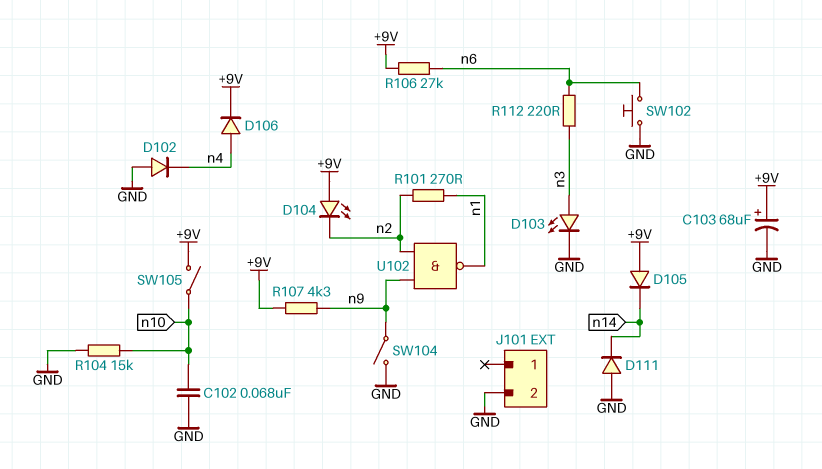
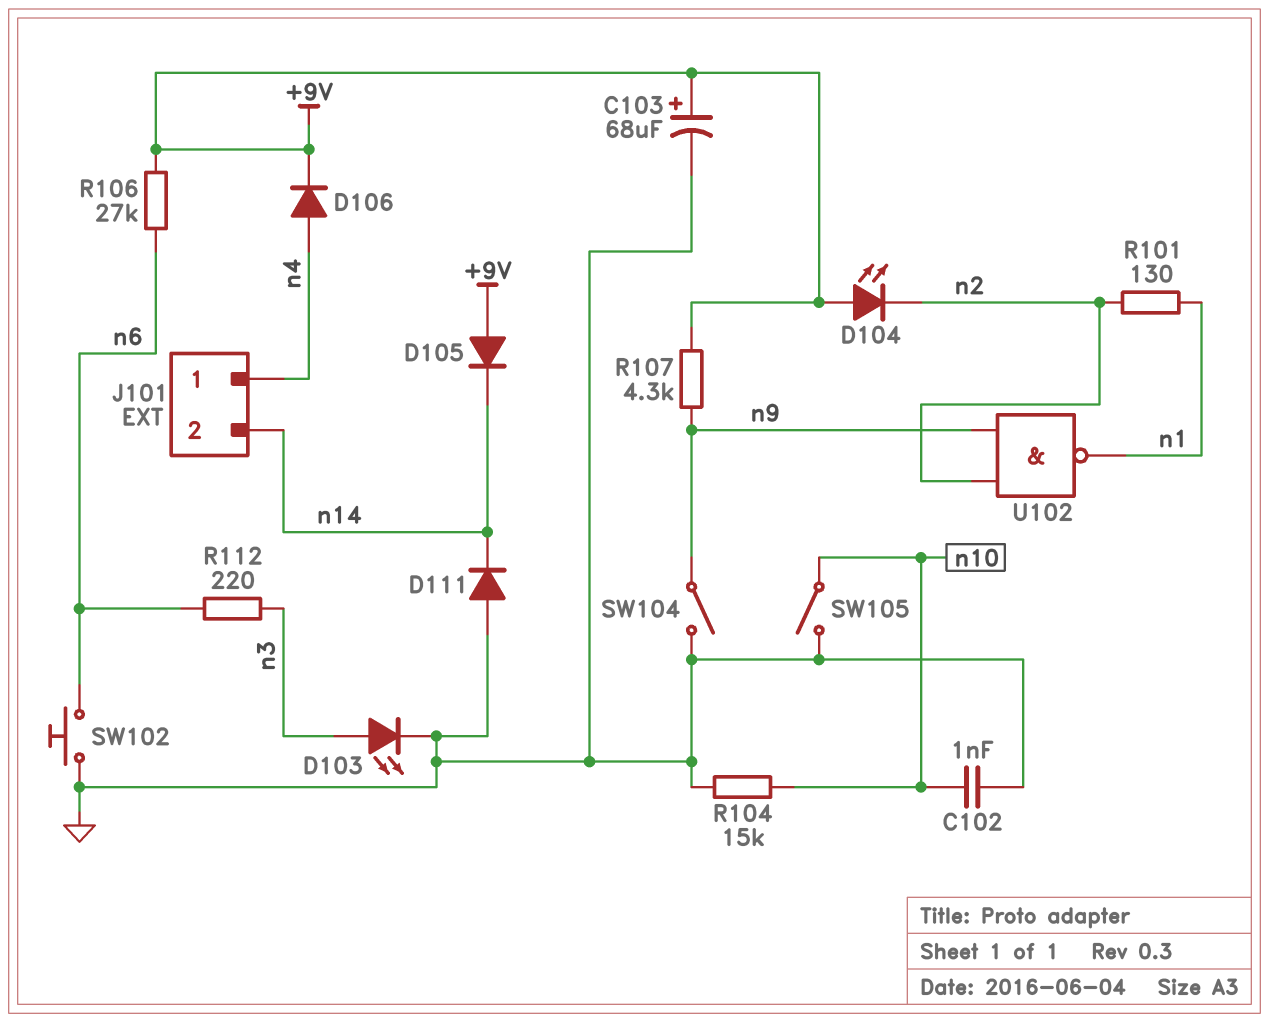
C102: 68nF (GND, n10) -> 1nF (GND, n10)
D102: diode (A GND, K n4) -> none
J101 pin 1: none -> n4
J101 pin 2: GND -> n14
R101: 270 (n1, n2) -> 130 (n1, n2)
SW105: switch (+9V, n10) -> switch (GND, n10)

